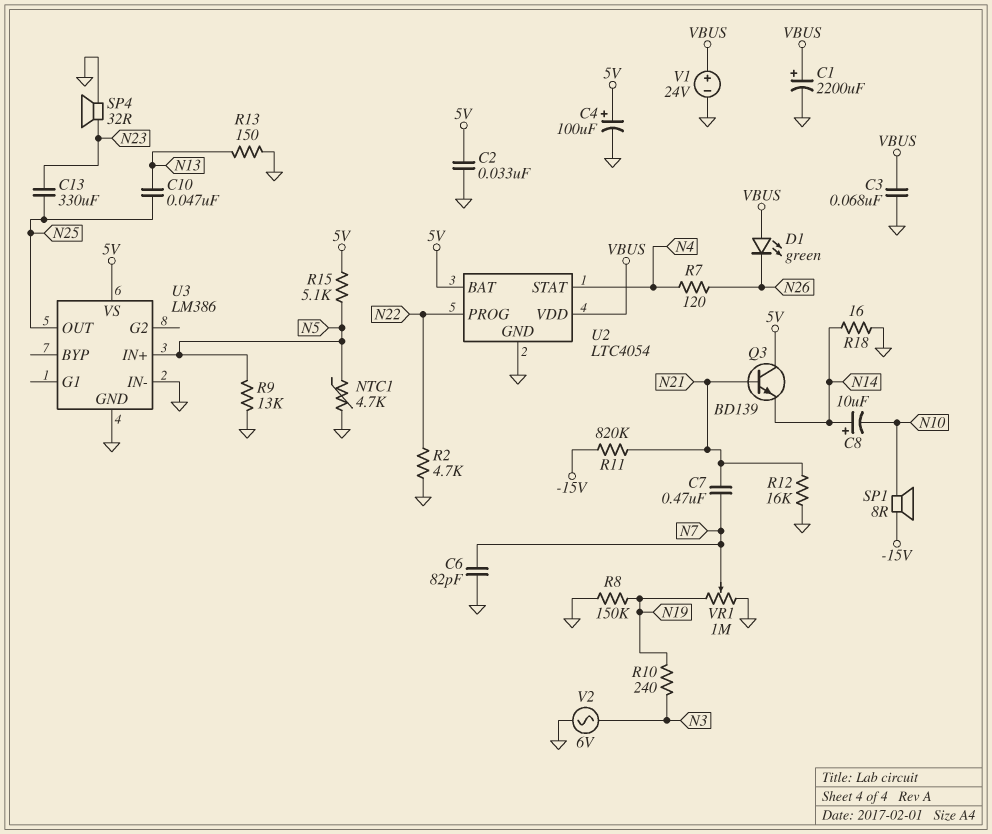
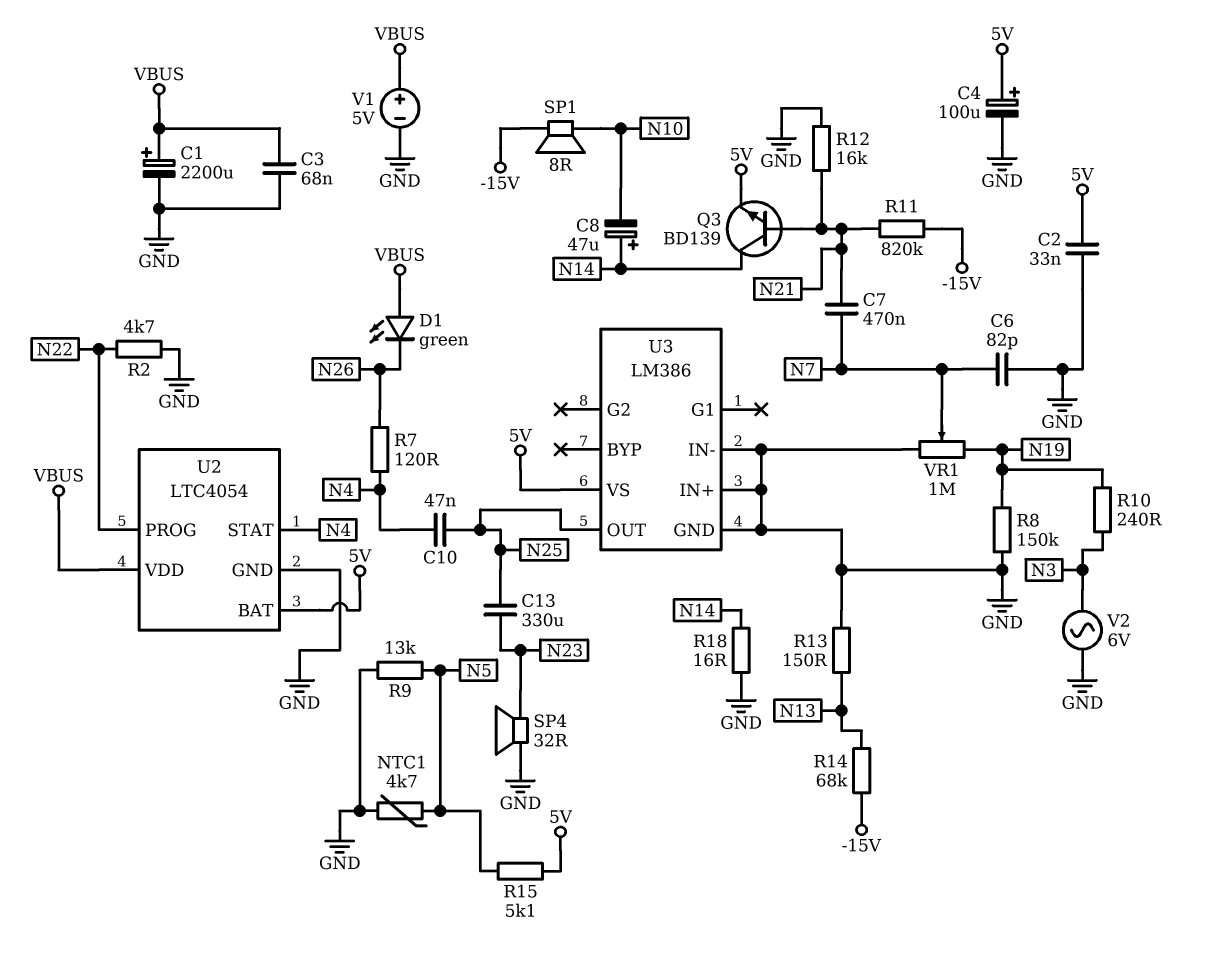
C8: 10uF (plus N14, minus N10) -> 47uF (plus N14, minus N10)
C10: 47nF (N13, N25) -> 47nF (N4, N25)
Q3: NPN BD139 (B N21, C 5V, E N14) -> NPN BD139 (B N21, C N14, E 5V)
R14: none -> 68k (-15V, N13)
U3 pin IN+: N5 -> GND
V1: 24V (plus VBUS, minus GND) -> 5V (plus VBUS, minus GND)

